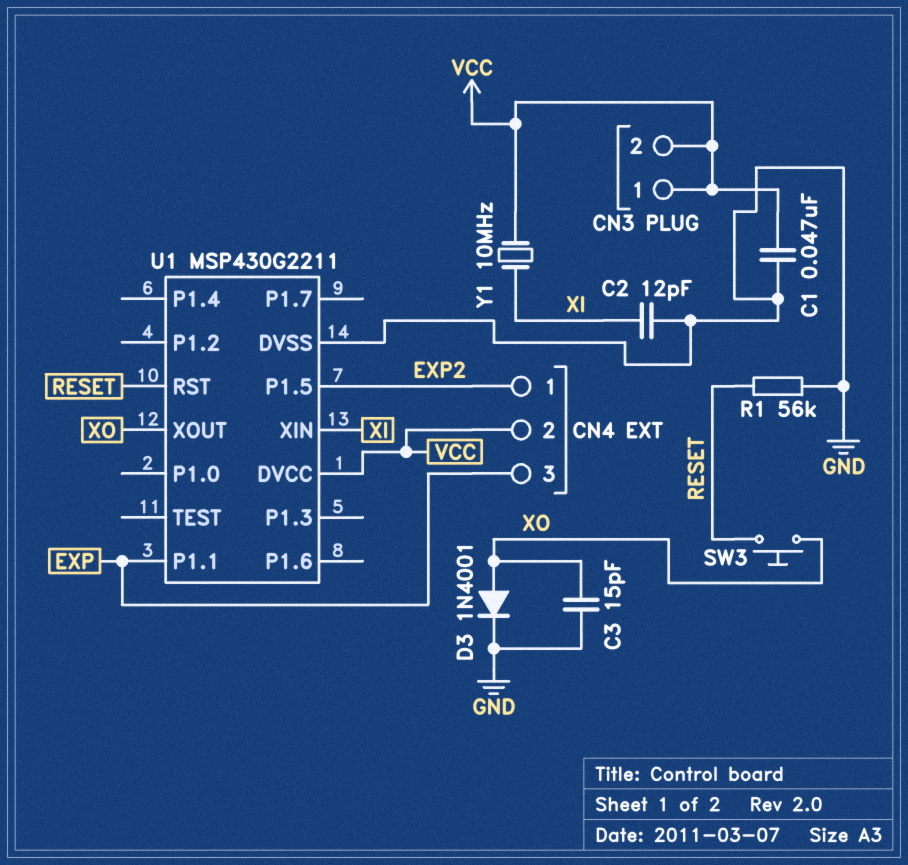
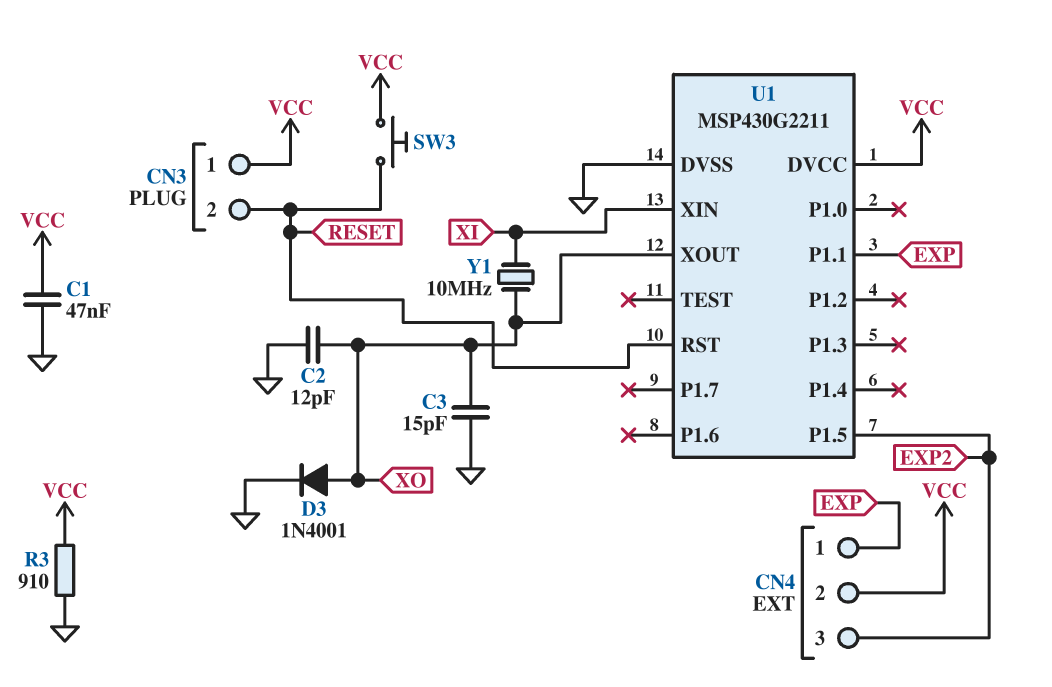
C2: 12pF (GND, XI) -> 12pF (GND, XO)
CN3 pin 2: VCC -> RESET
CN4 pin 1: EXP2 -> EXP
CN4 pin 3: EXP -> EXP2
R1: 56k (GND, RESET) -> none
R3: none -> 910 (GND, VCC)
SW3: button (RESET, XO) -> button (RESET, VCC)
Y1: 10MHz (VCC, XI) -> 10MHz (XI, XO)

